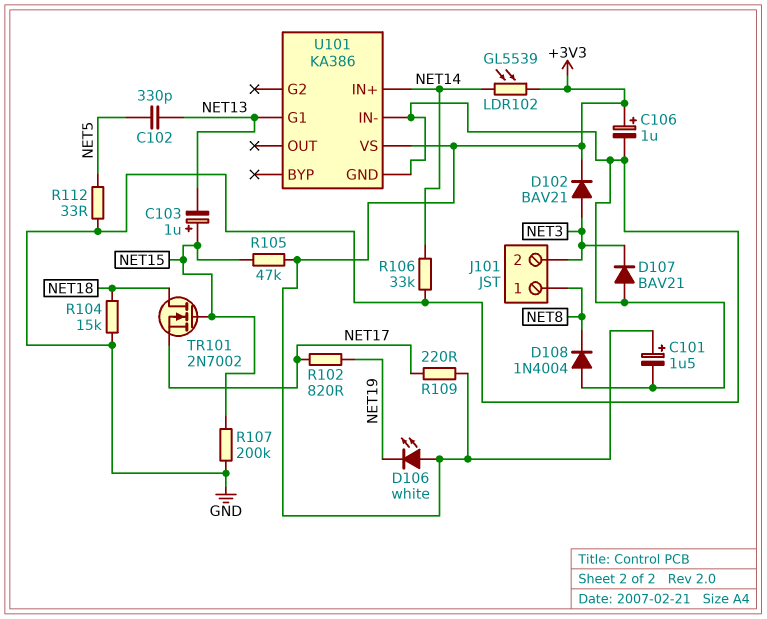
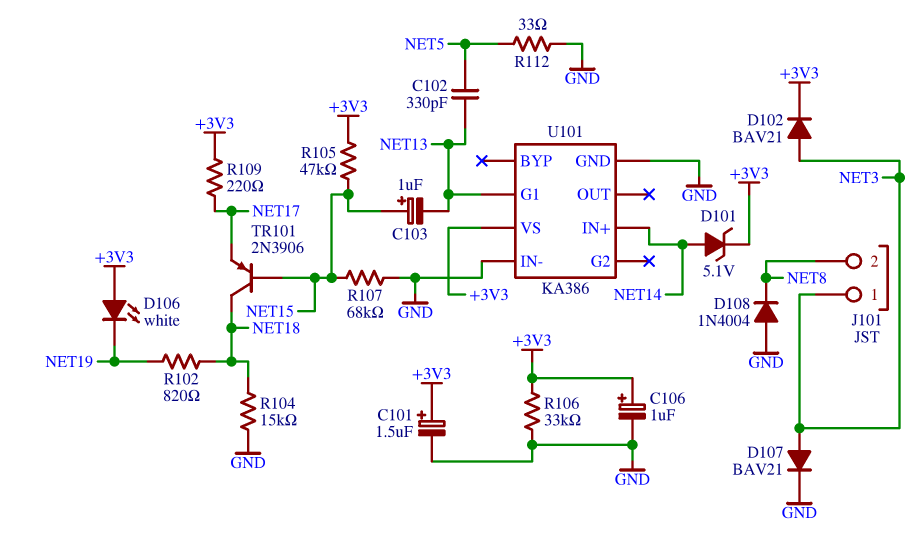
D101: none -> zener 5.1V (A NET14, K +3V3)
D107: diode BAV21 (A GND, K NET3) -> diode BAV21 (A NET3, K GND)
J101 pin 1: NET8 -> NET3
J101 pin 2: NET3 -> NET8
LDR102: GL5539 (+3V3, NET14) -> none
R102: 820 (NET17, NET19) -> 820 (NET18, NET19)
R106: 33k (GND, NET14) -> 33k (+3V3, GND)
R107: 200k (GND, NET15) -> 68k (GND, NET15)
TR101: NMOS 2N7002 (G NET15, D NET18, S NET17) -> PNP 2N3906 (B NET15, C NET18, E NET17)

